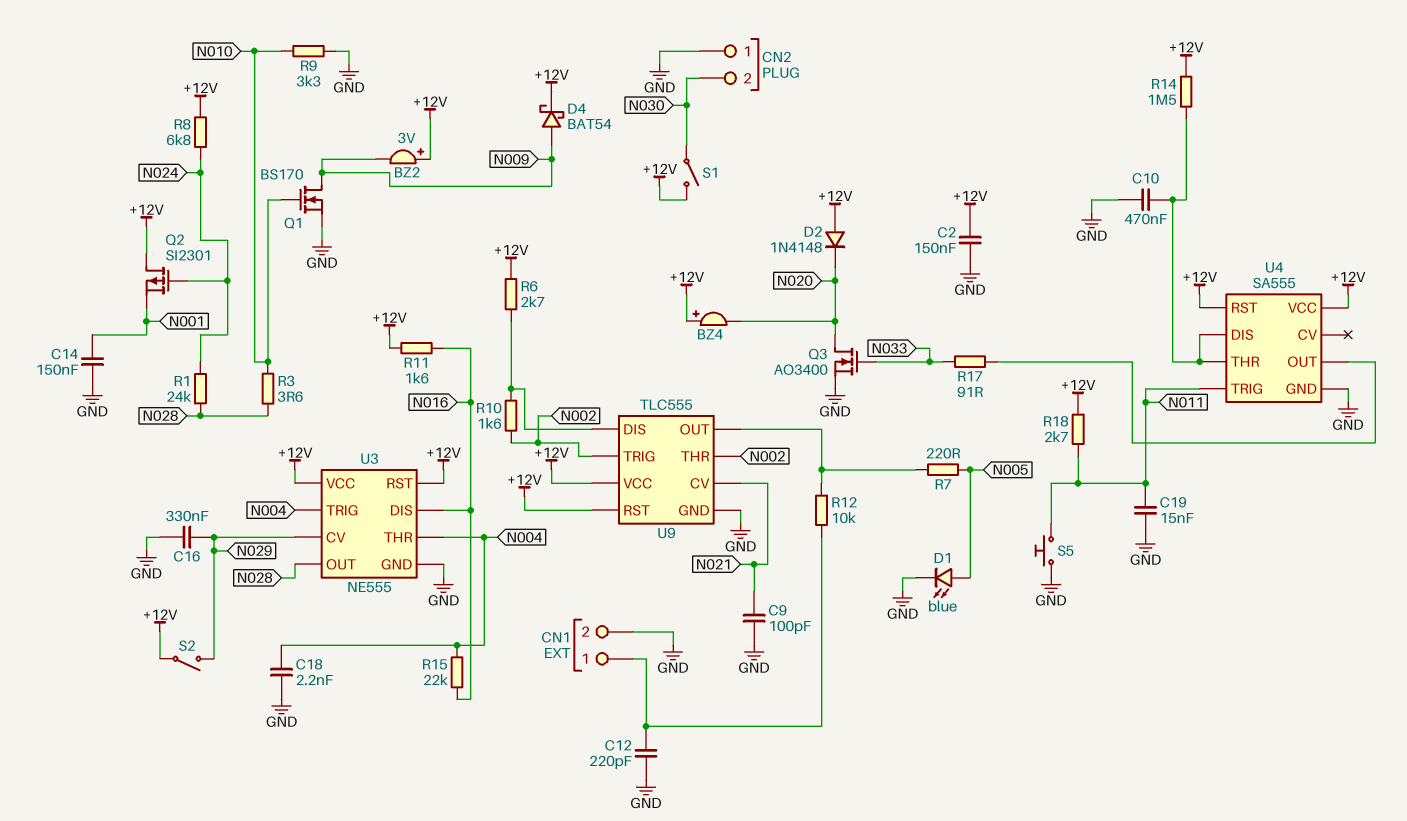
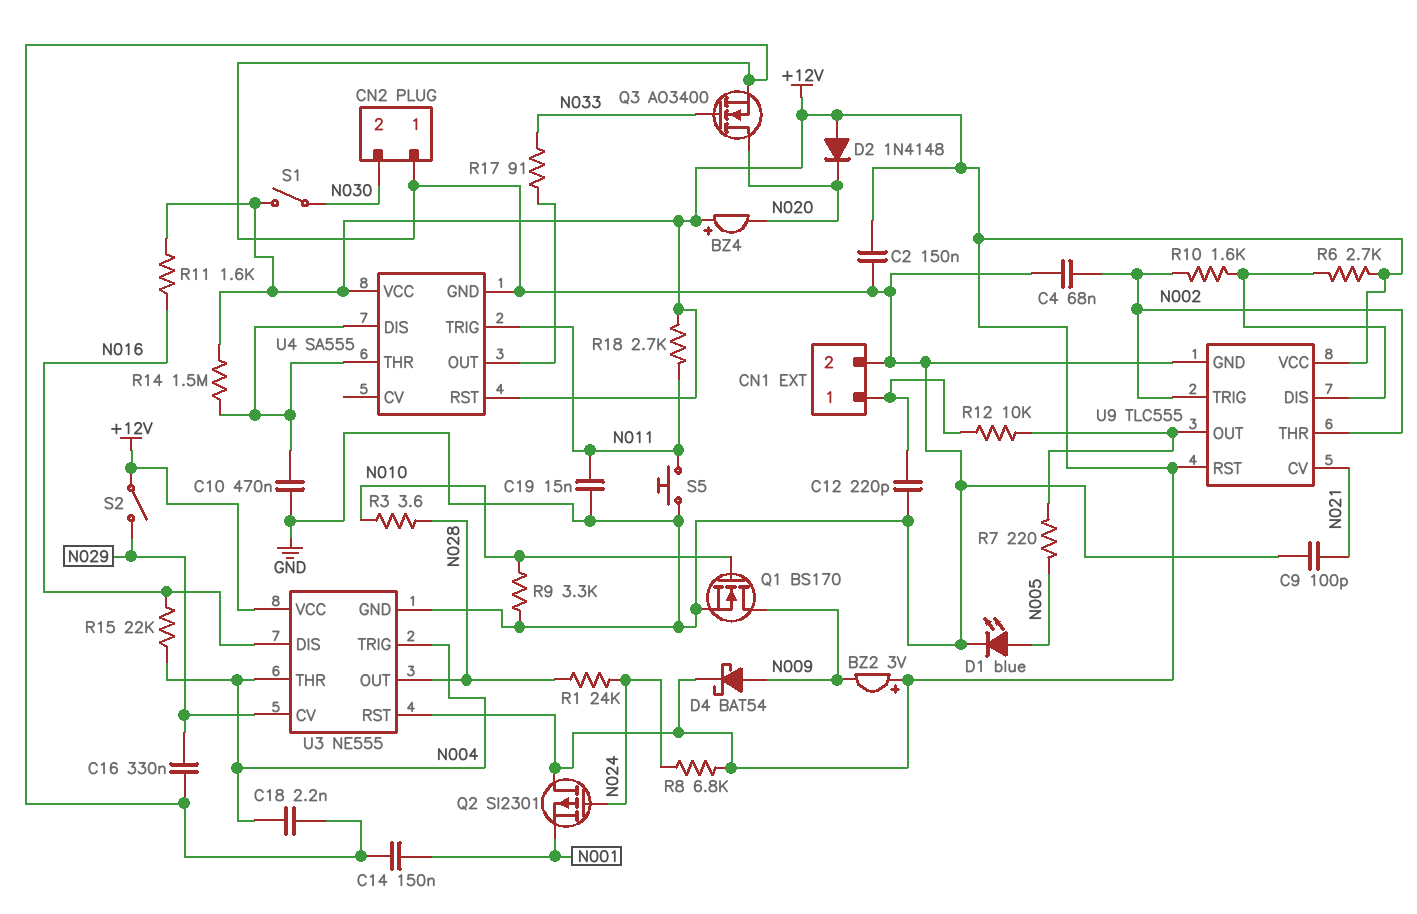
C4: none -> 68nF (GND, N002)

